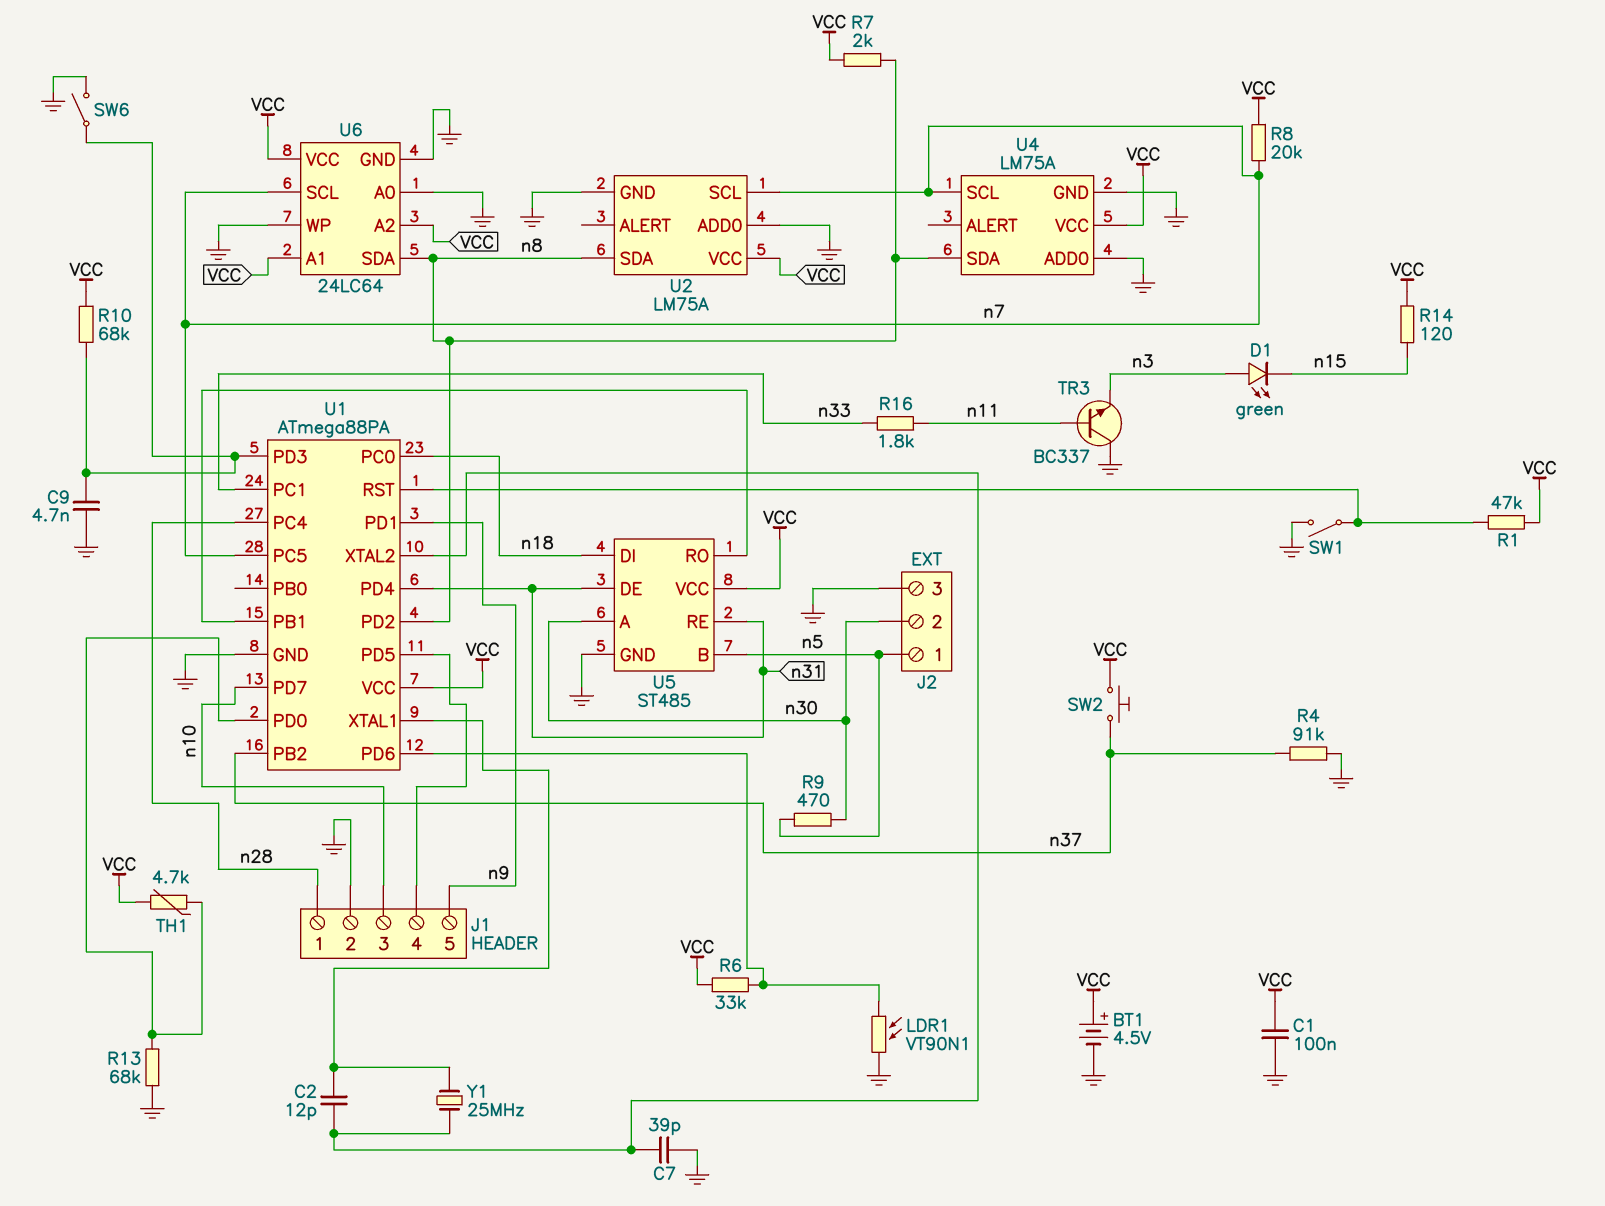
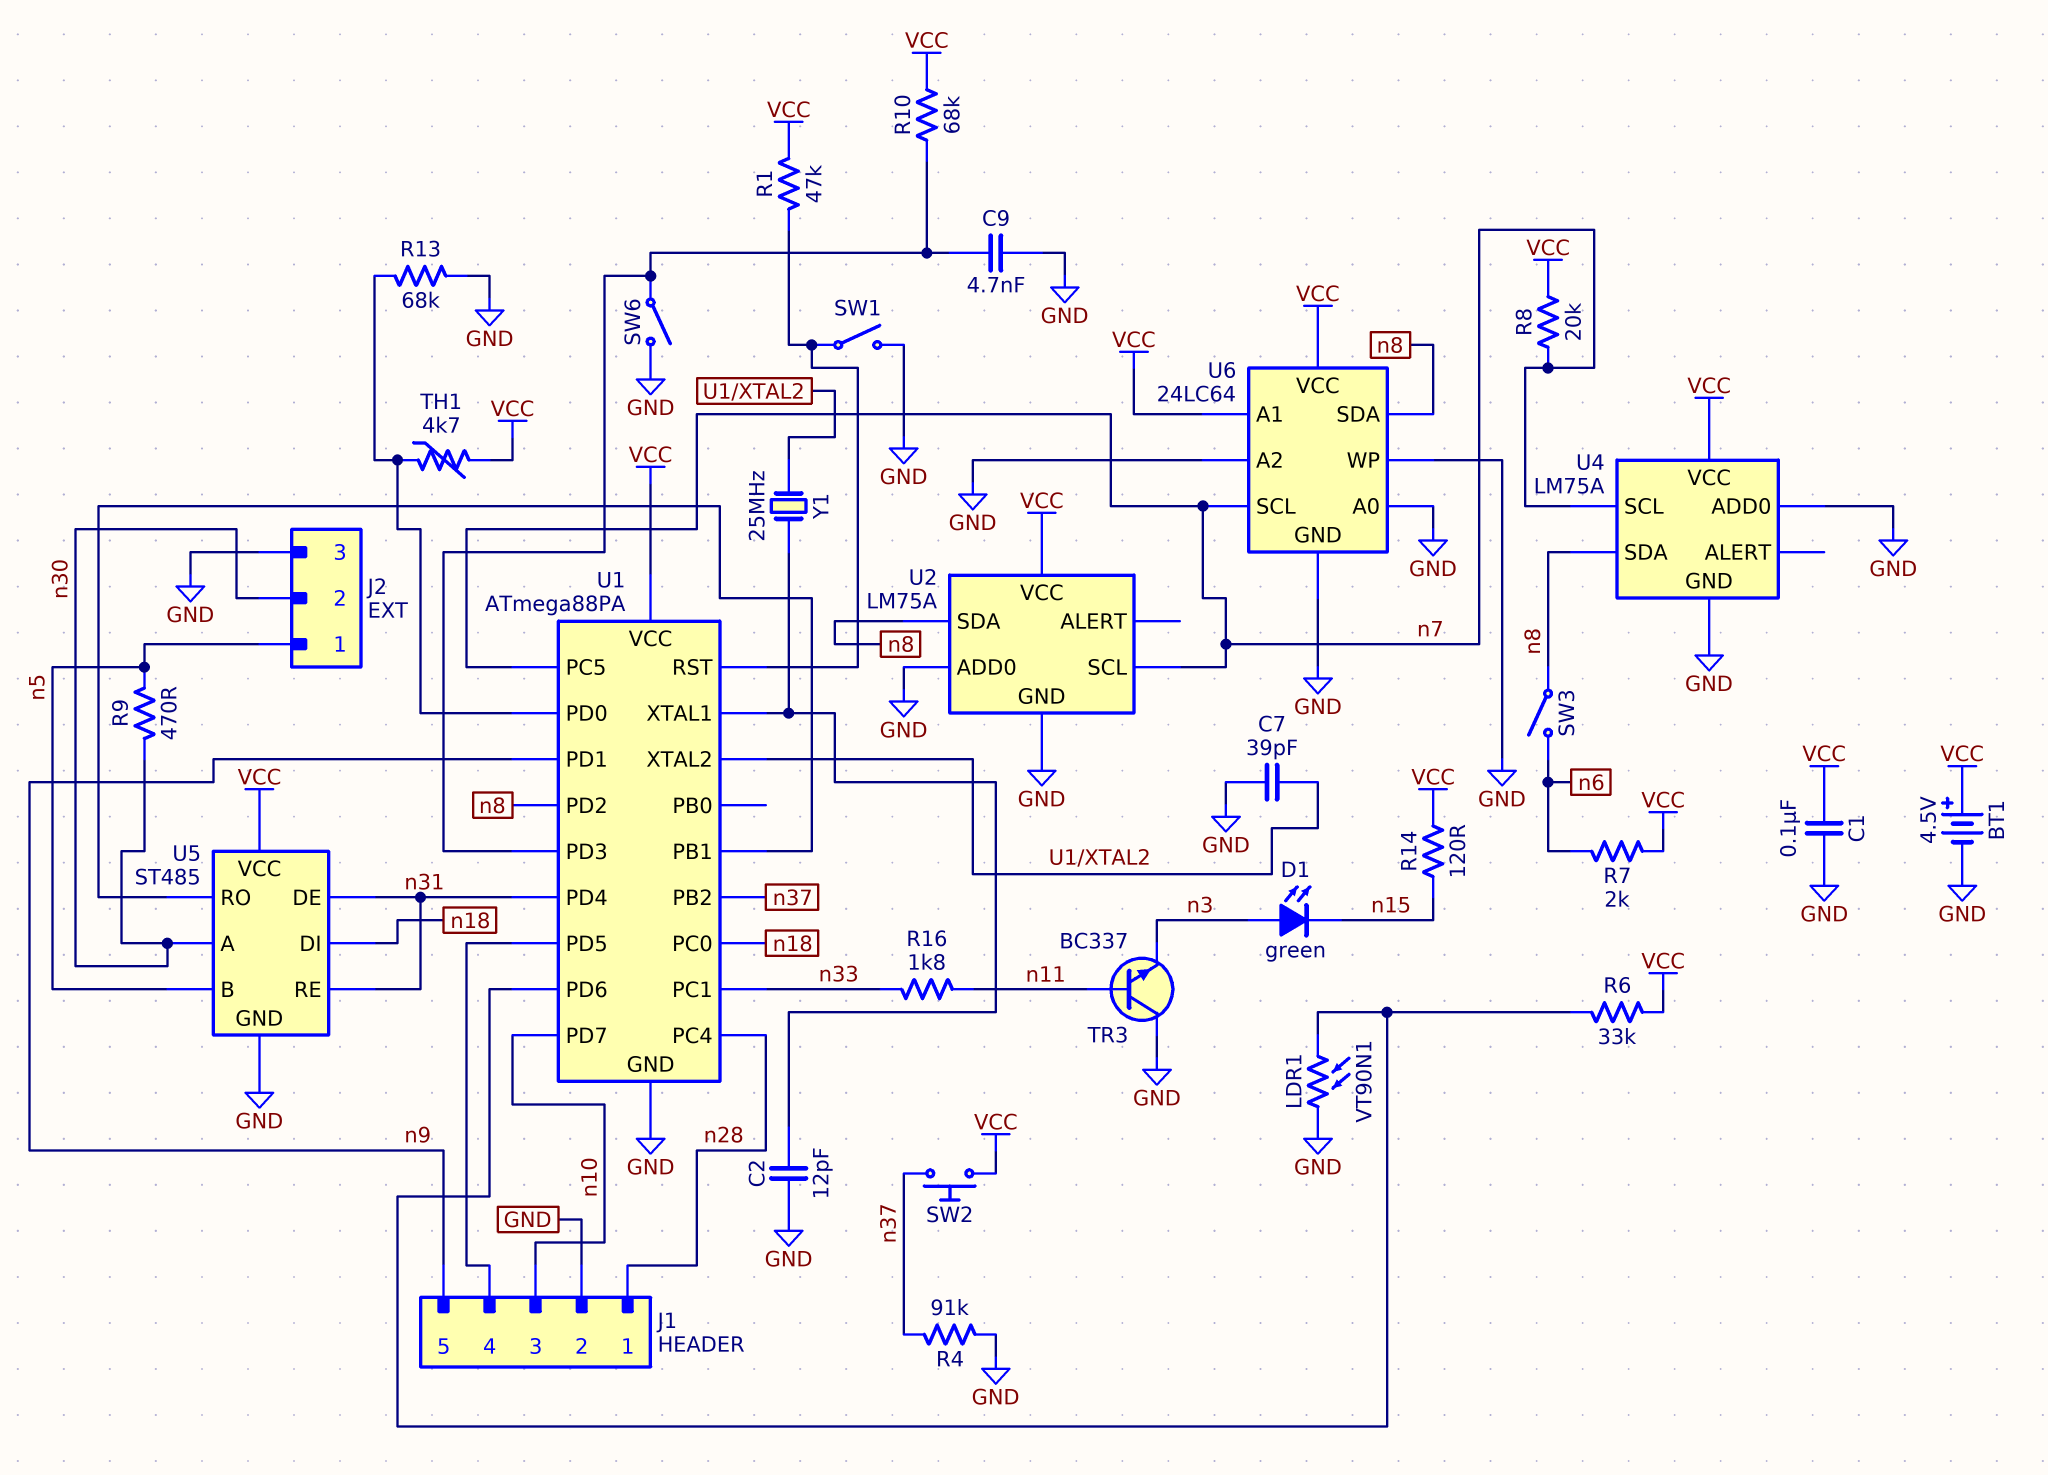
C2: 12pF (U1/XTAL1, U1/XTAL2) -> 12pF (GND, U1/XTAL1)
R7: 2k (VCC, n8) -> 2k (VCC, n6)
SW3: none -> switch (n6, n8)
U6 pin A2: VCC -> GND

